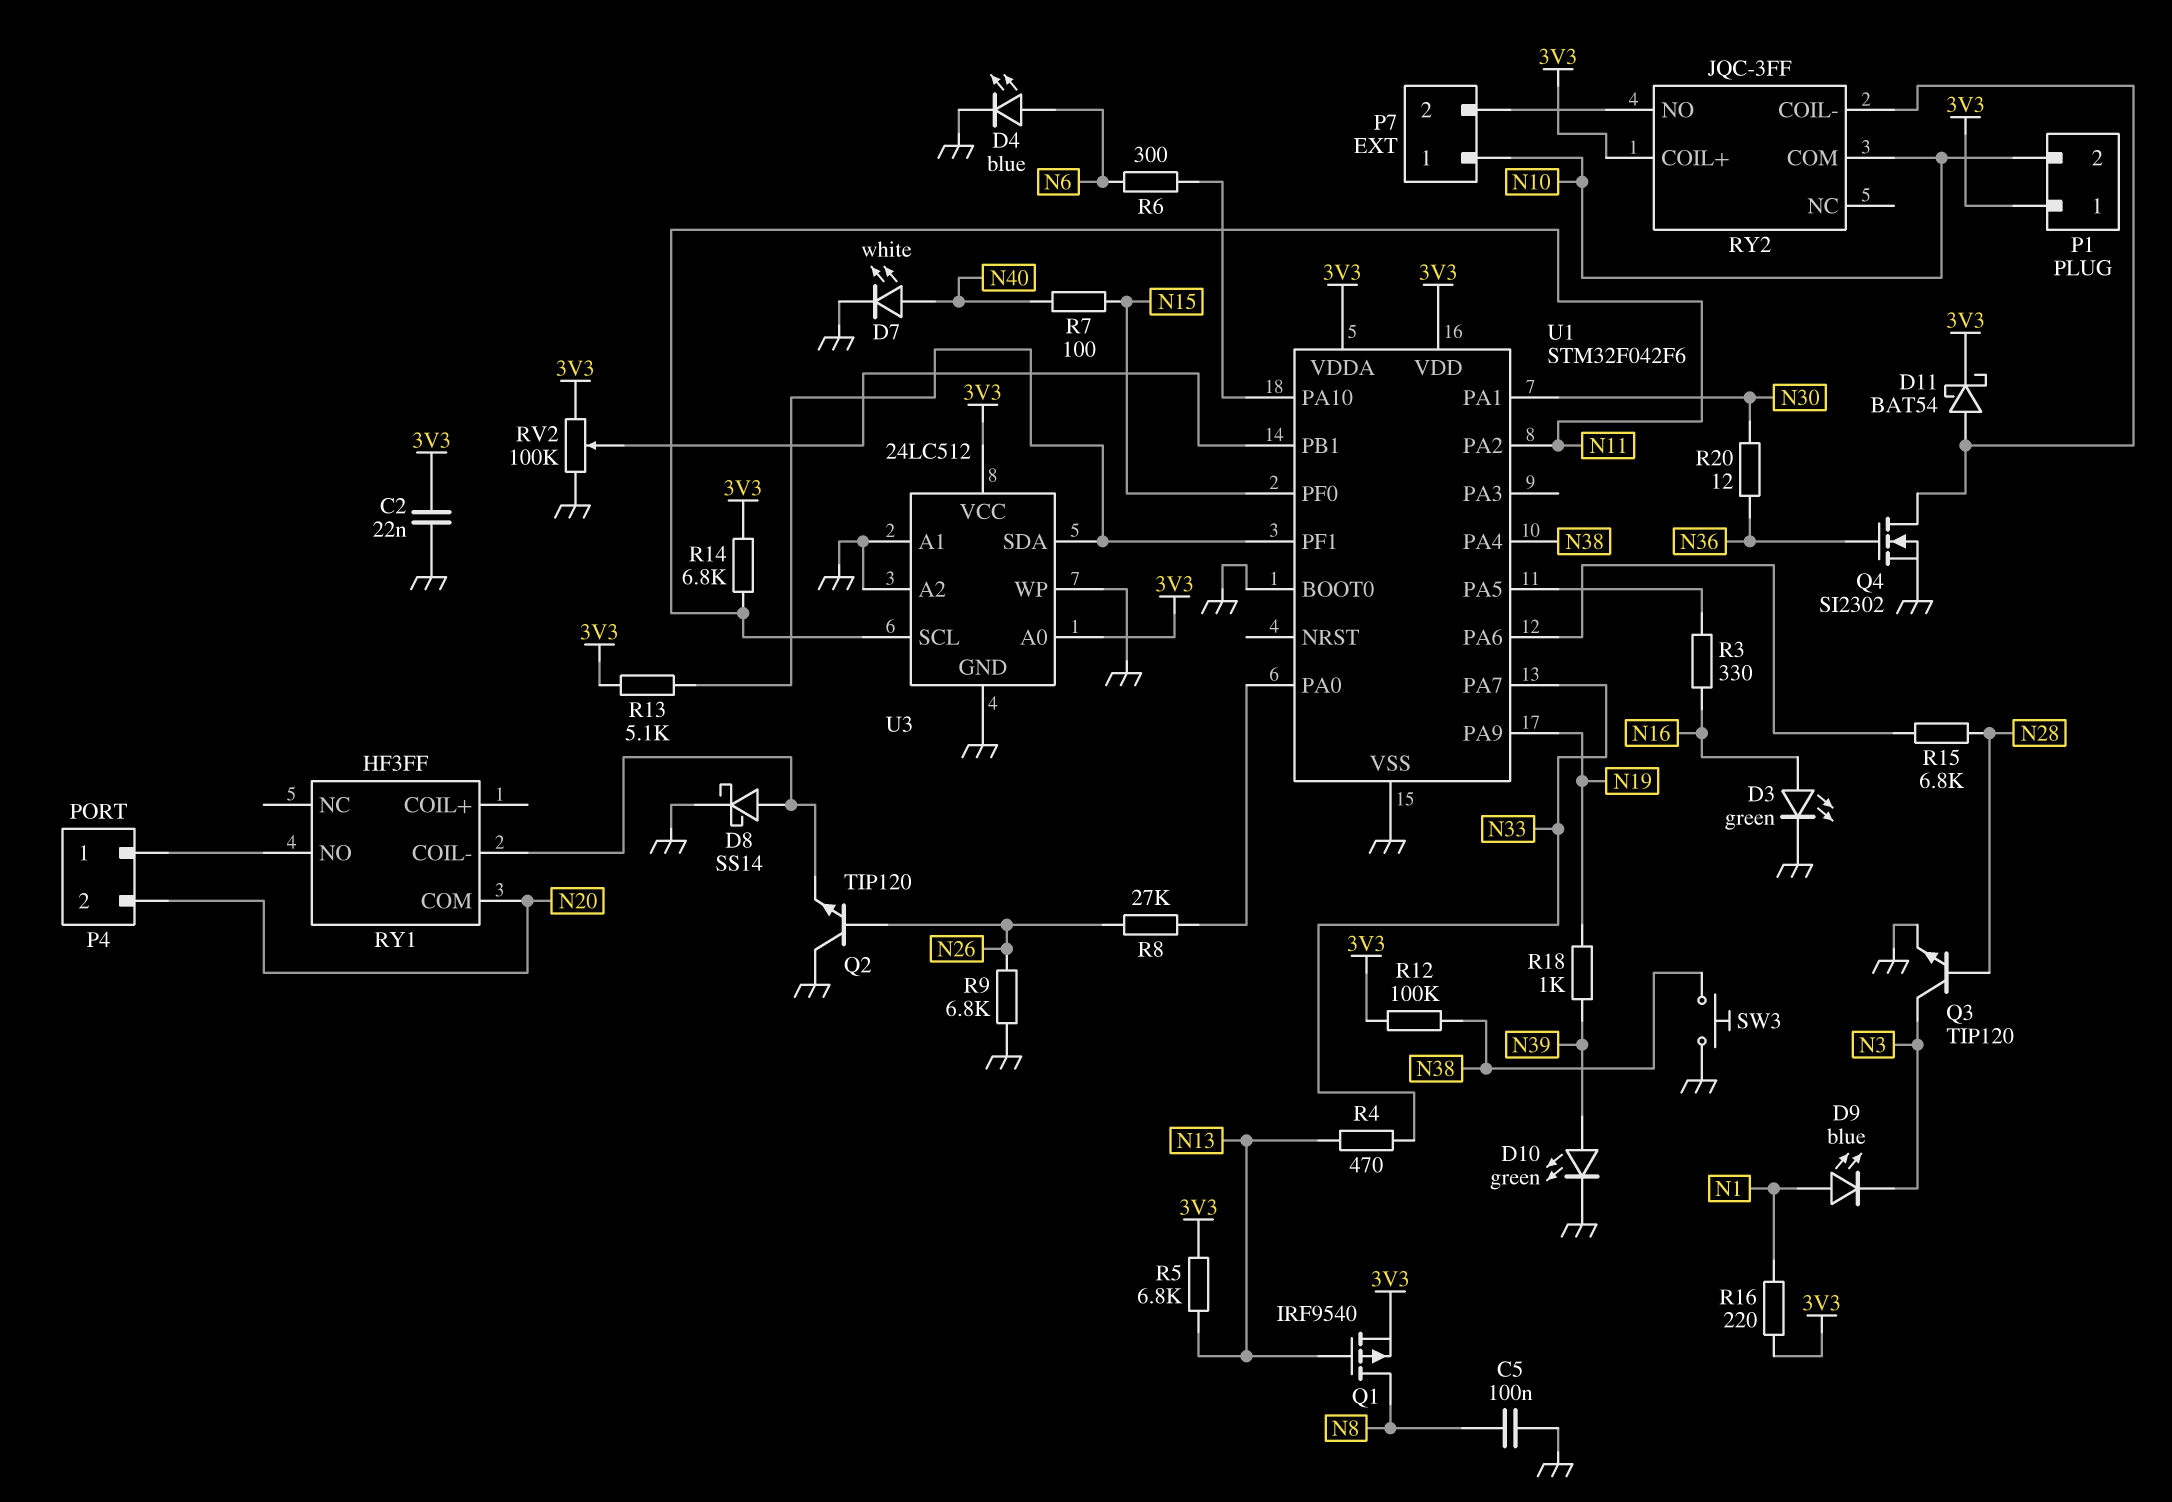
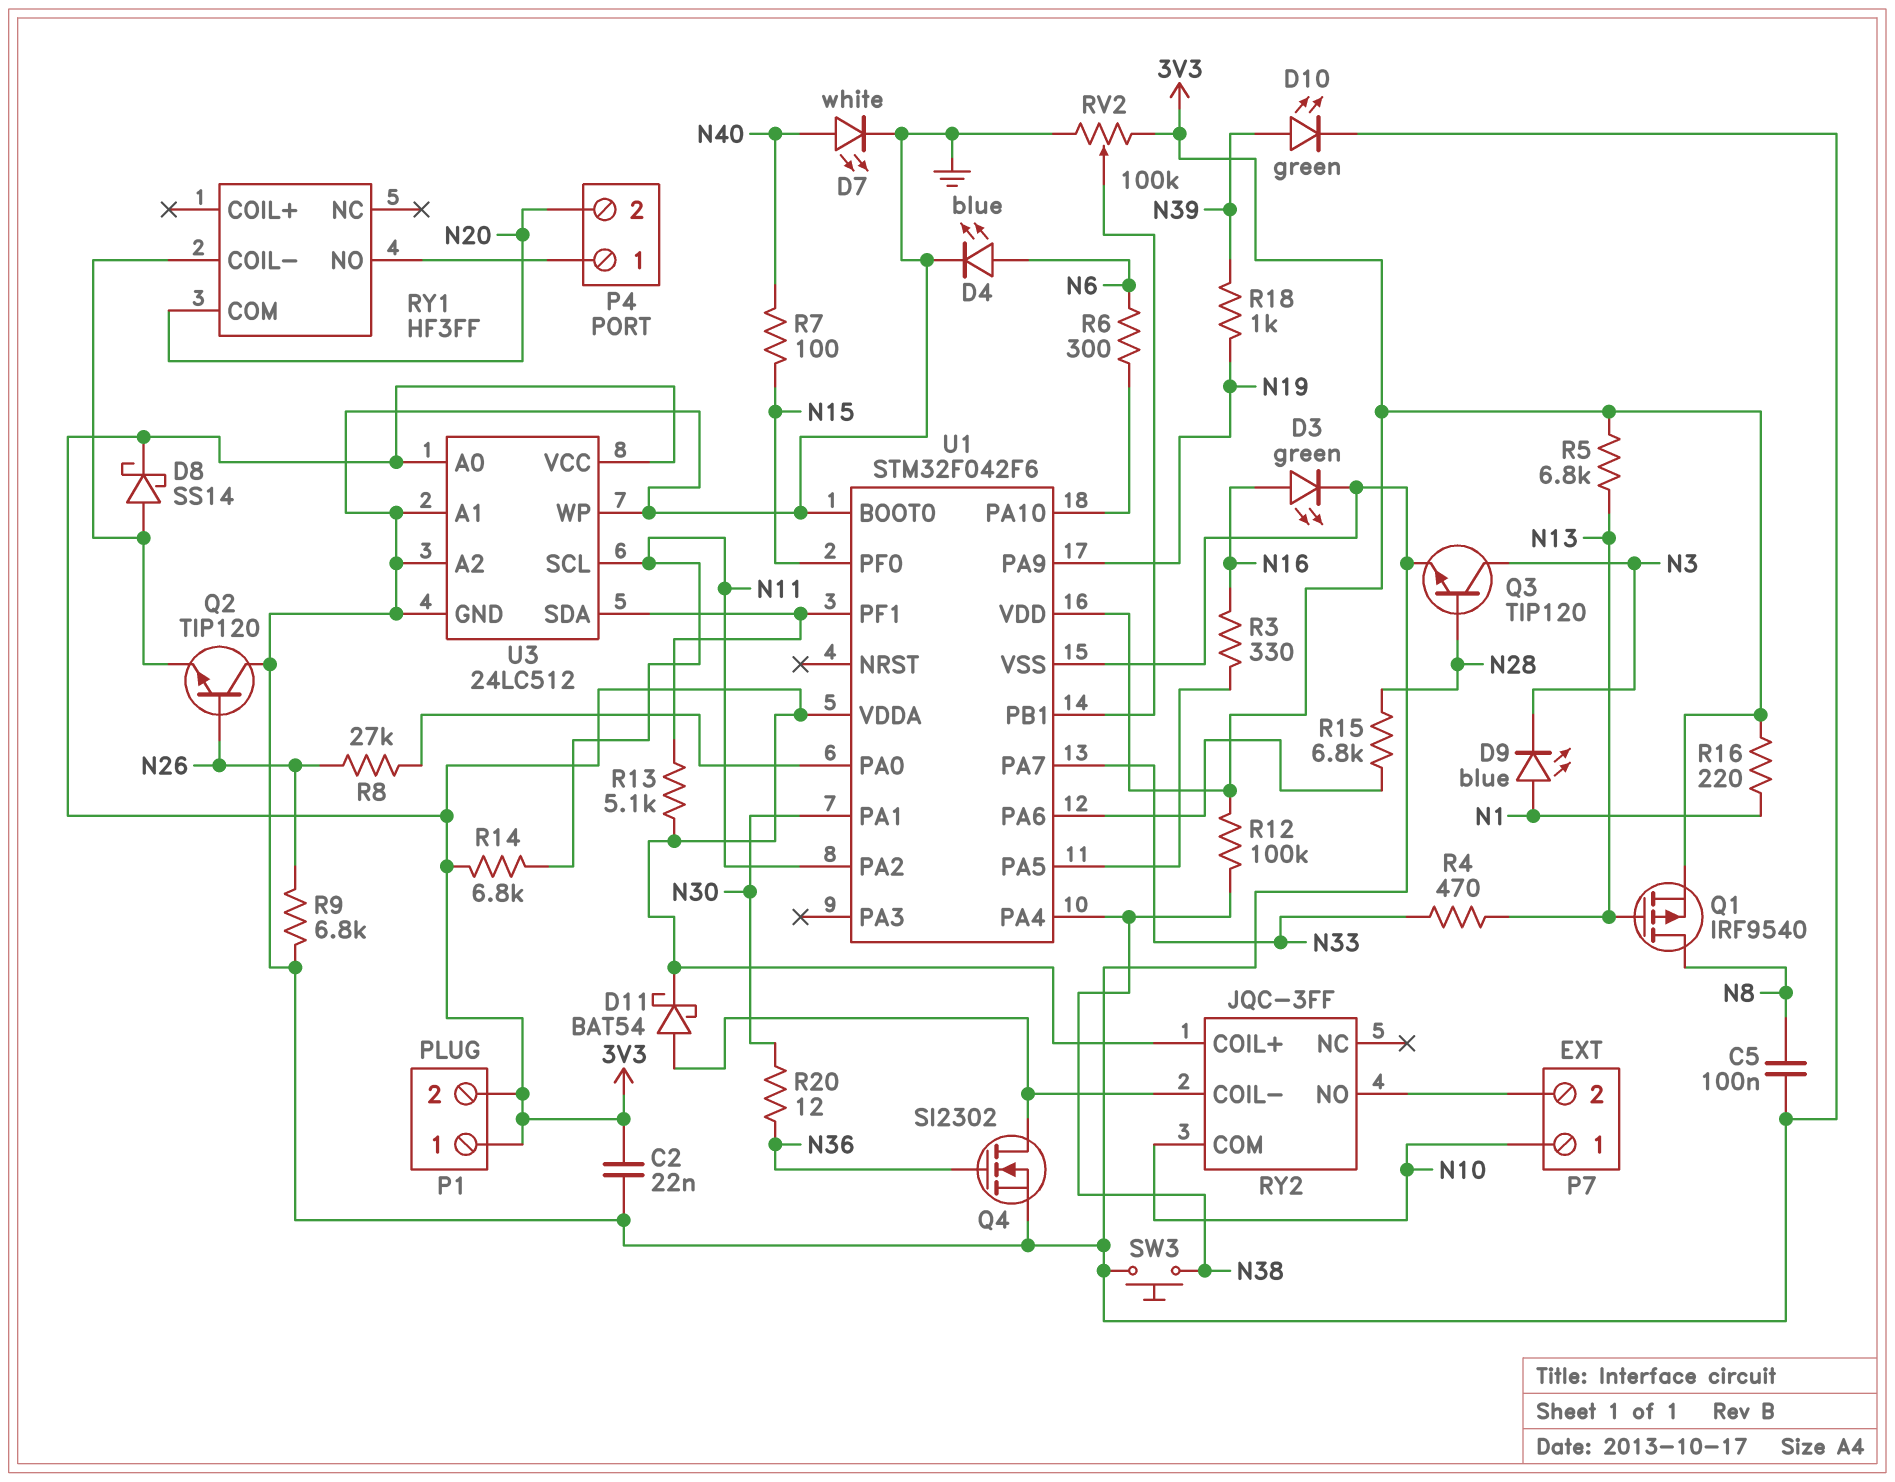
D8: schottky SS14 (A RY1/COIL-, K GND) -> schottky SS14 (A RY1/COIL-, K 3V3)
P1 pin 2: N10 -> 3V3

